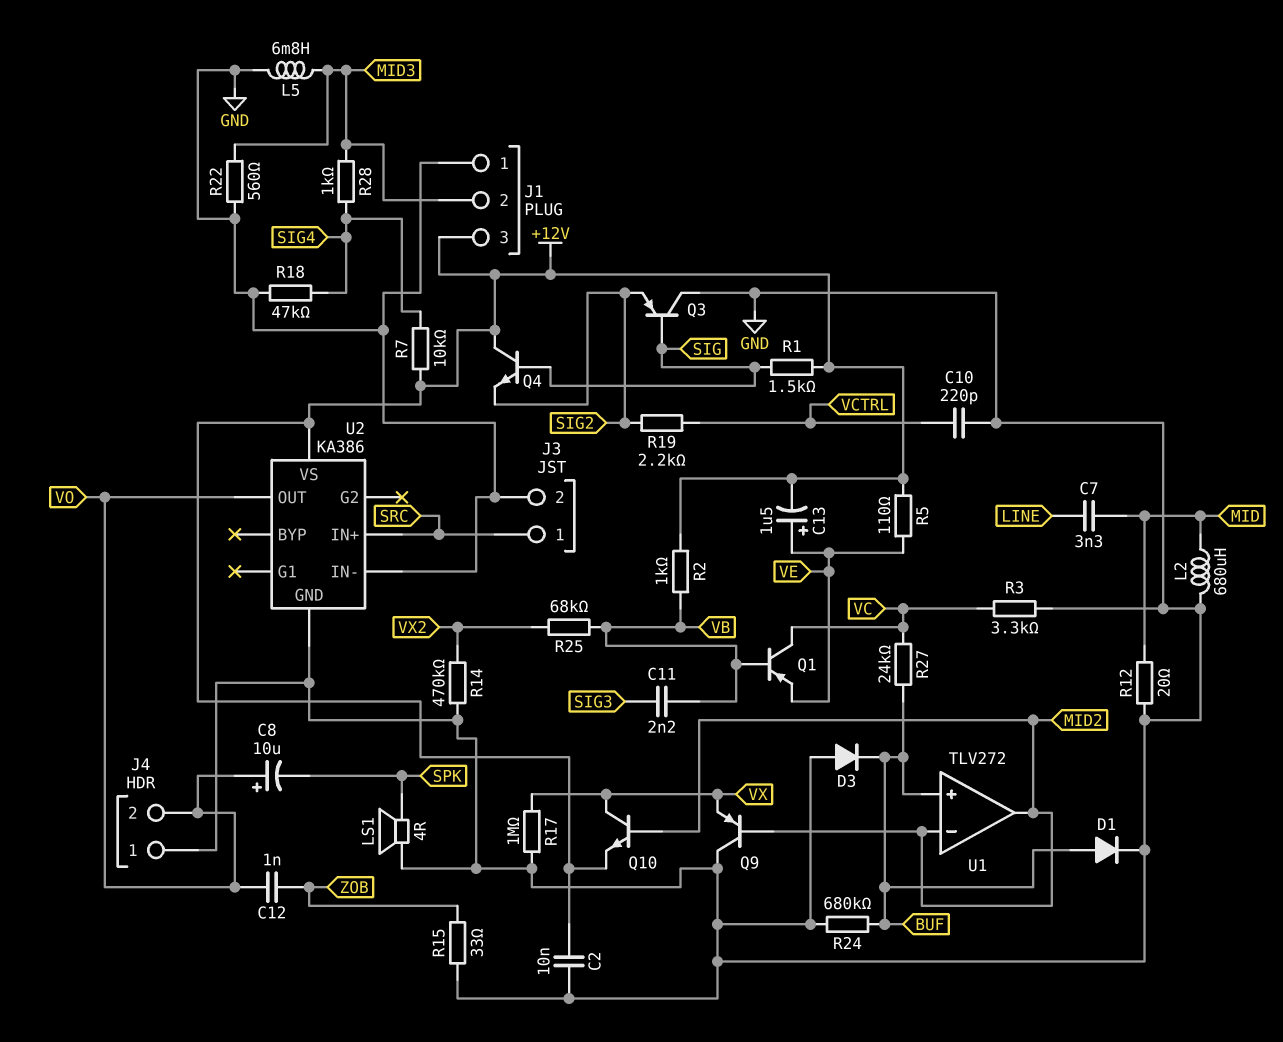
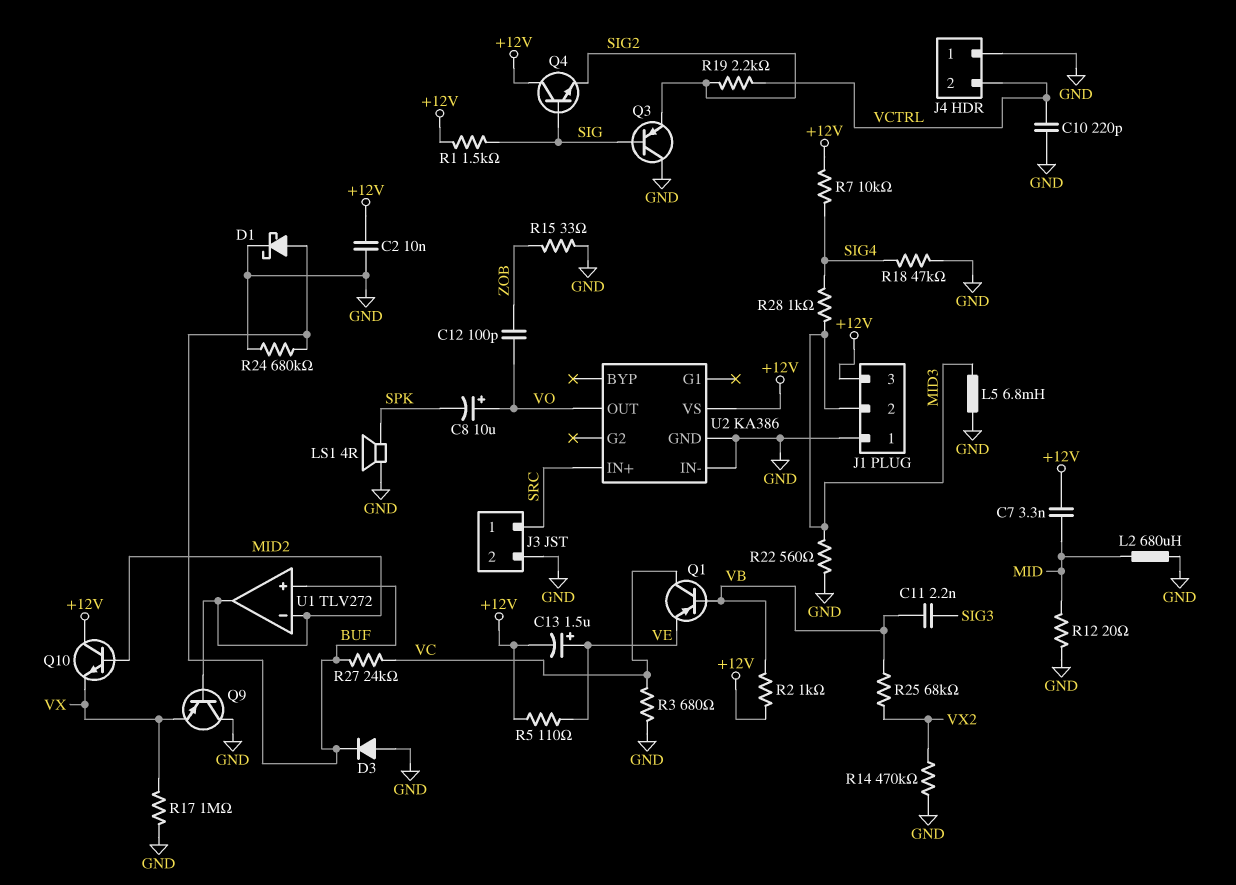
C7: 3.3nF (LINE, MID) -> 3.3nF (+12V, MID)
C12: 1nF (VO, ZOB) -> 100pF (VO, ZOB)
D1: diode (A BUF, K GND) -> schottky (A BUF, K GND)
J4 pin 2: VO -> VCTRL
Q10: NPN (B MID2, C VX, E +12V) -> NPN (B MID2, C +12V, E VX)
R3: 3.3k (GND, VC) -> 680 (GND, VC)

